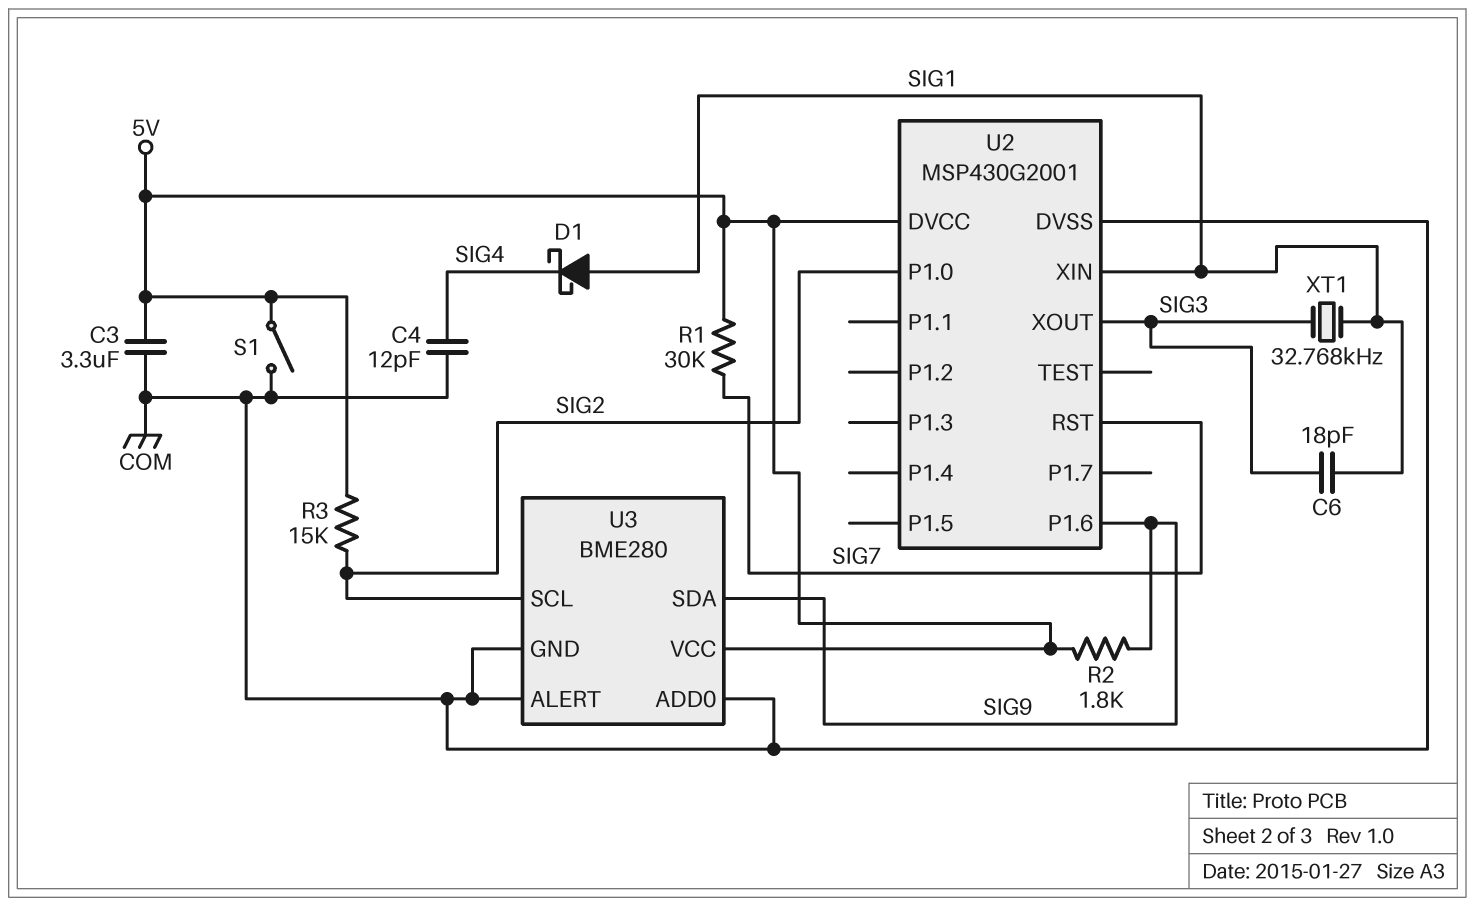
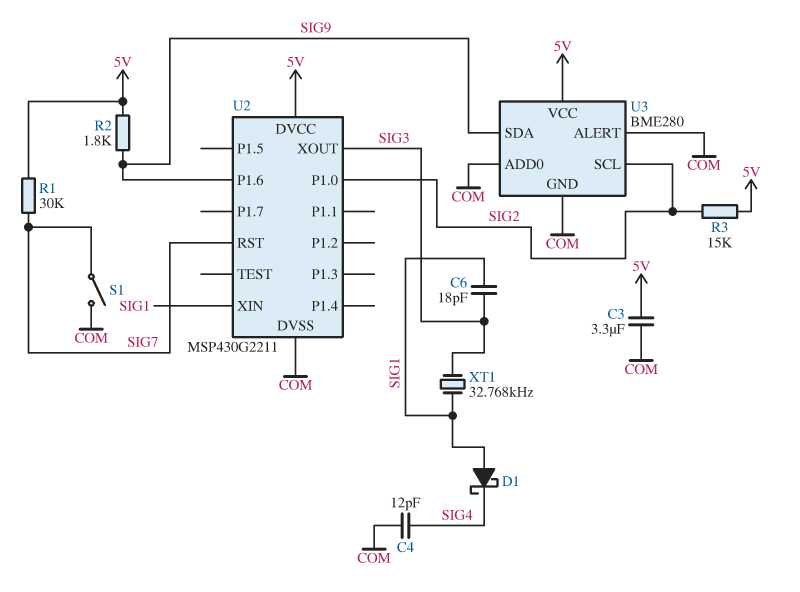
S1: switch (5V, COM) -> switch (COM, SIG7)
U2: MSP430G2001 -> MSP430G2211

